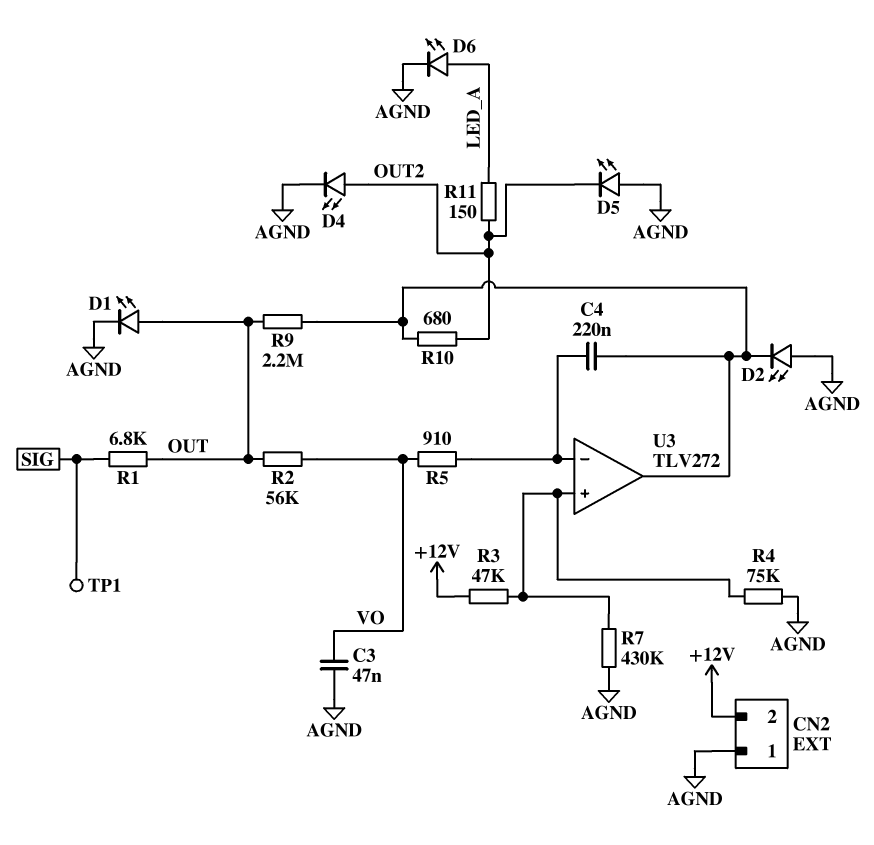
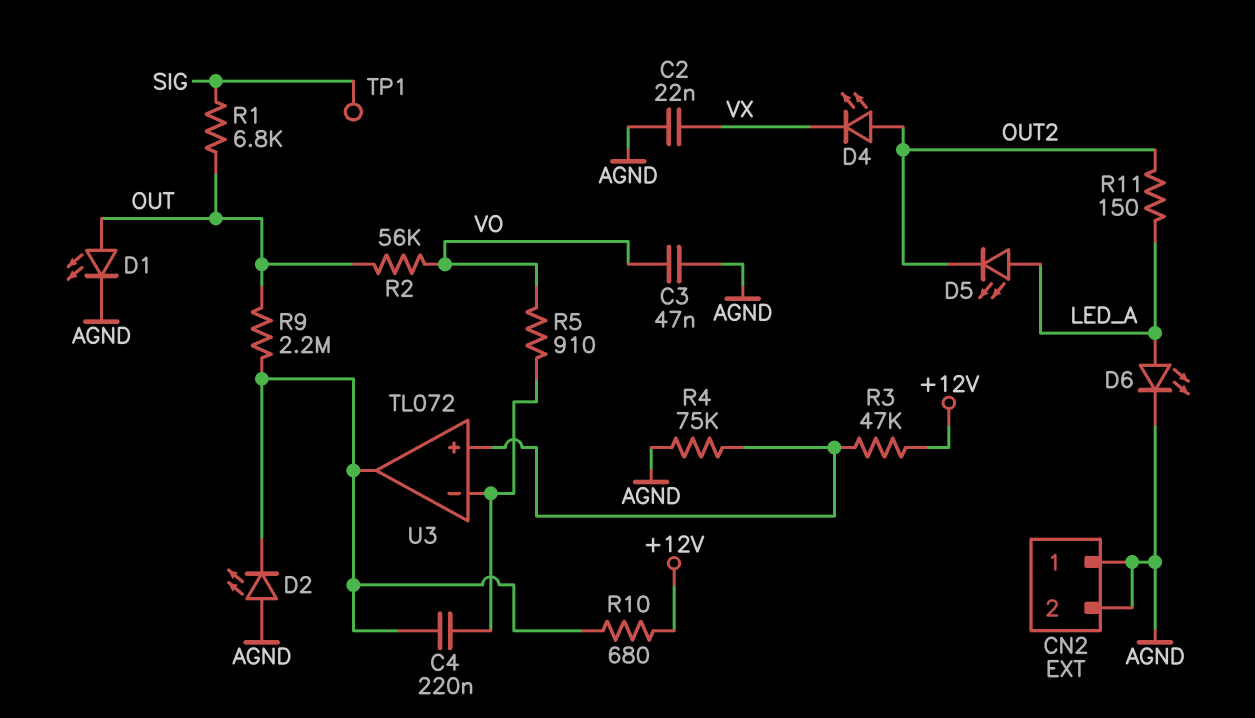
C2: none -> 22nF (AGND, VX)
CN2 pin 2: +12V -> AGND
D4: LED (A OUT2, K AGND) -> LED (A OUT2, K VX)
D5: LED (A AGND, K OUT2) -> LED (A LED_A, K OUT2)
R7: 430k (AGND, U3/in+) -> none
R10: 680 (OUT2, U3/out) -> 680 (+12V, U3/out)
U3: TLV272 -> TL072

